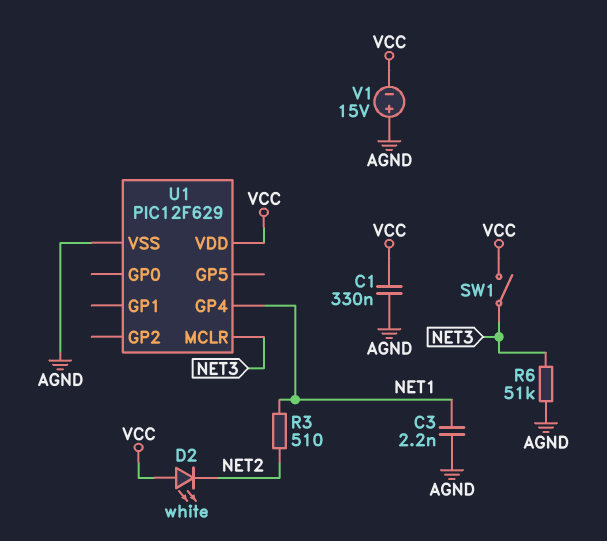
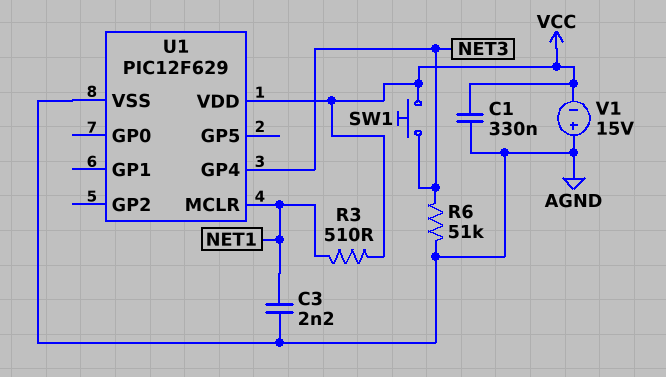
D2: LED white (A VCC, K NET2) -> none
R3: 510 (NET1, NET2) -> 510 (NET1, VCC)
SW1: switch (NET3, VCC) -> button (NET3, VCC)
U1 pin GP4: NET1 -> NET3
U1 pin MCLR: NET3 -> NET1

